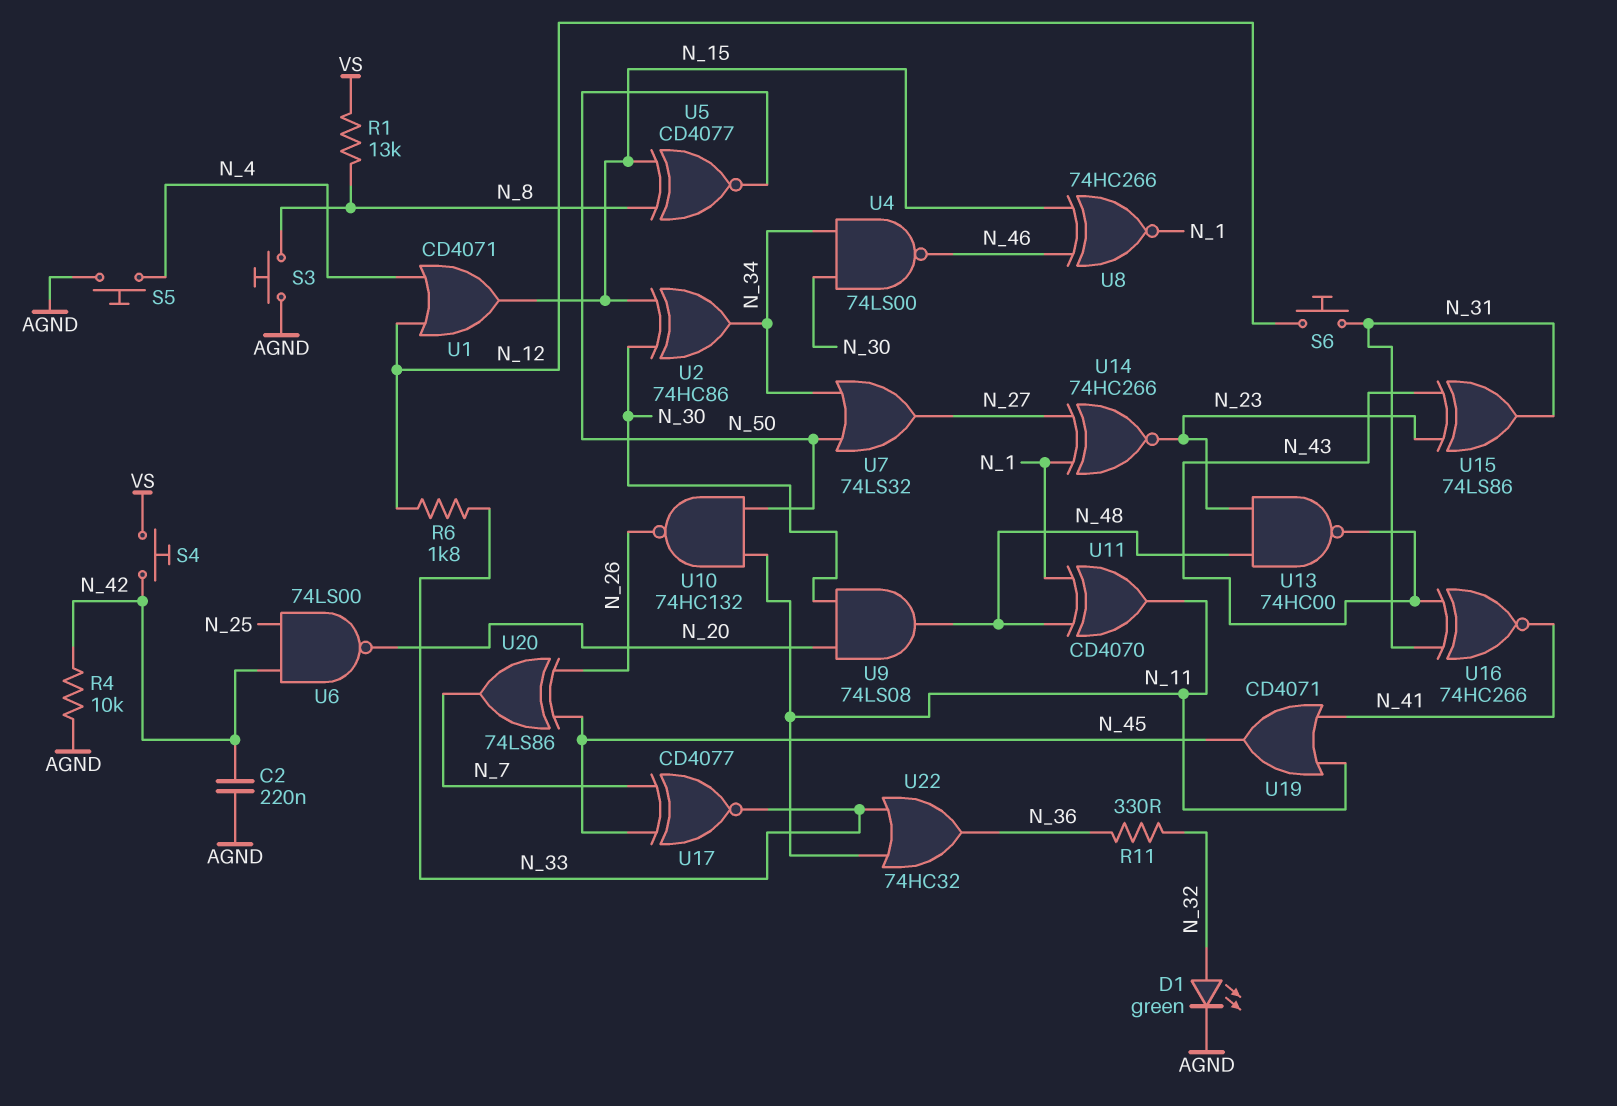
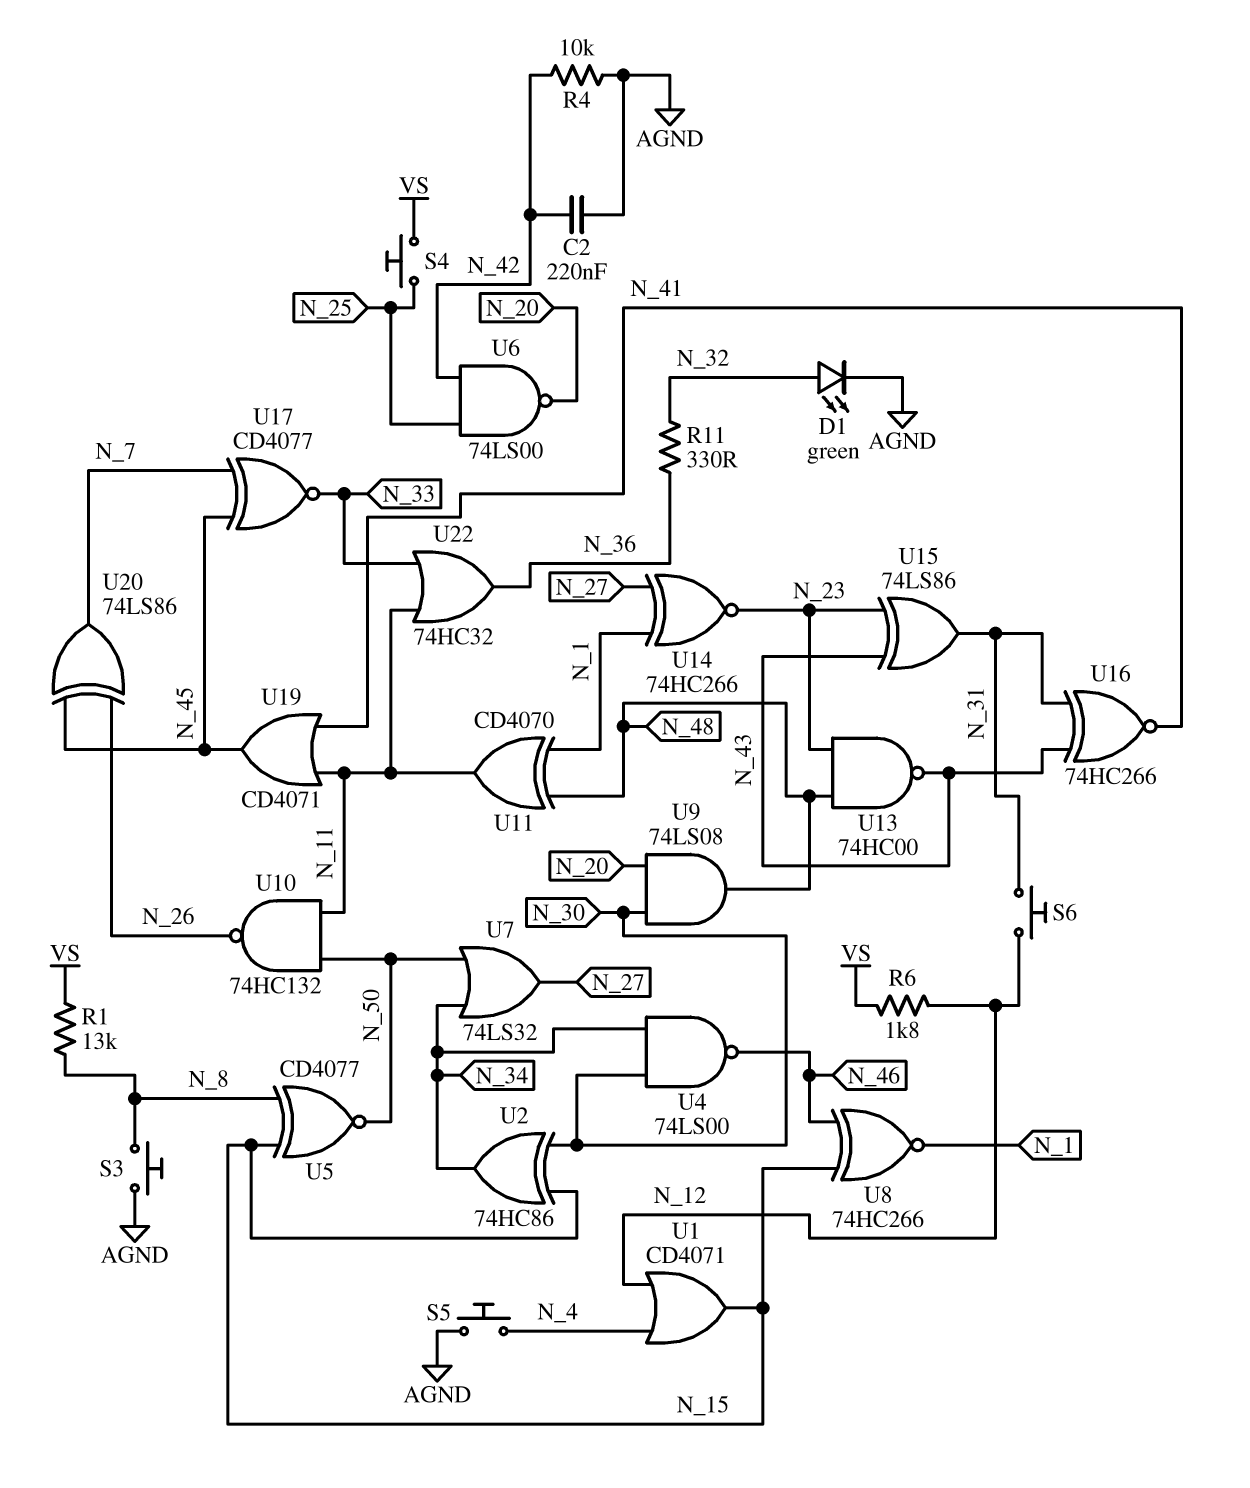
R6: 1.8k (N_12, N_33) -> 1.8k (N_12, VS)
S4: button (N_42, VS) -> button (N_25, VS)

